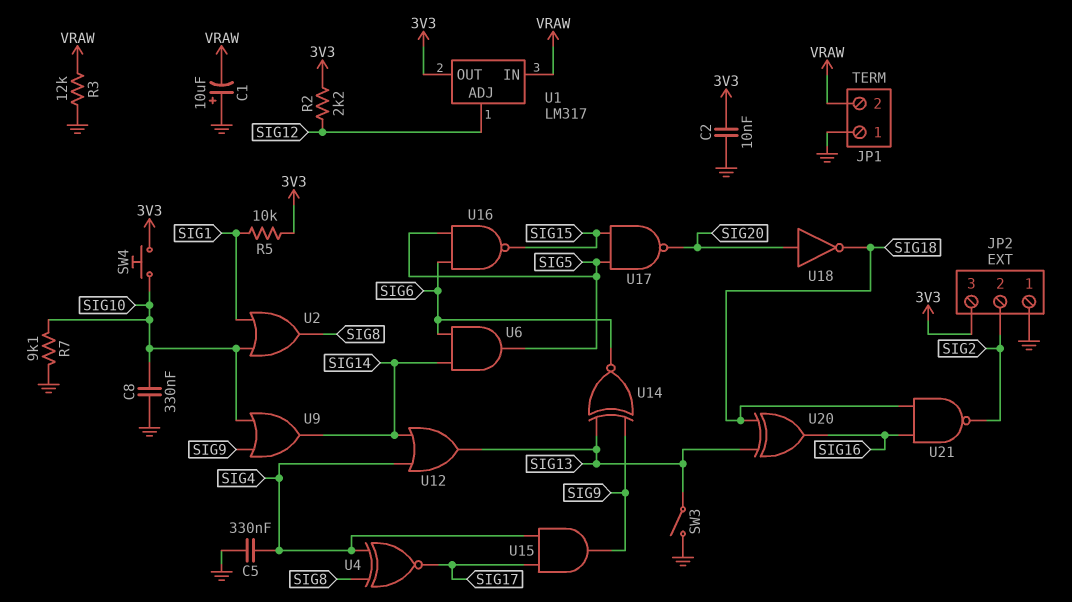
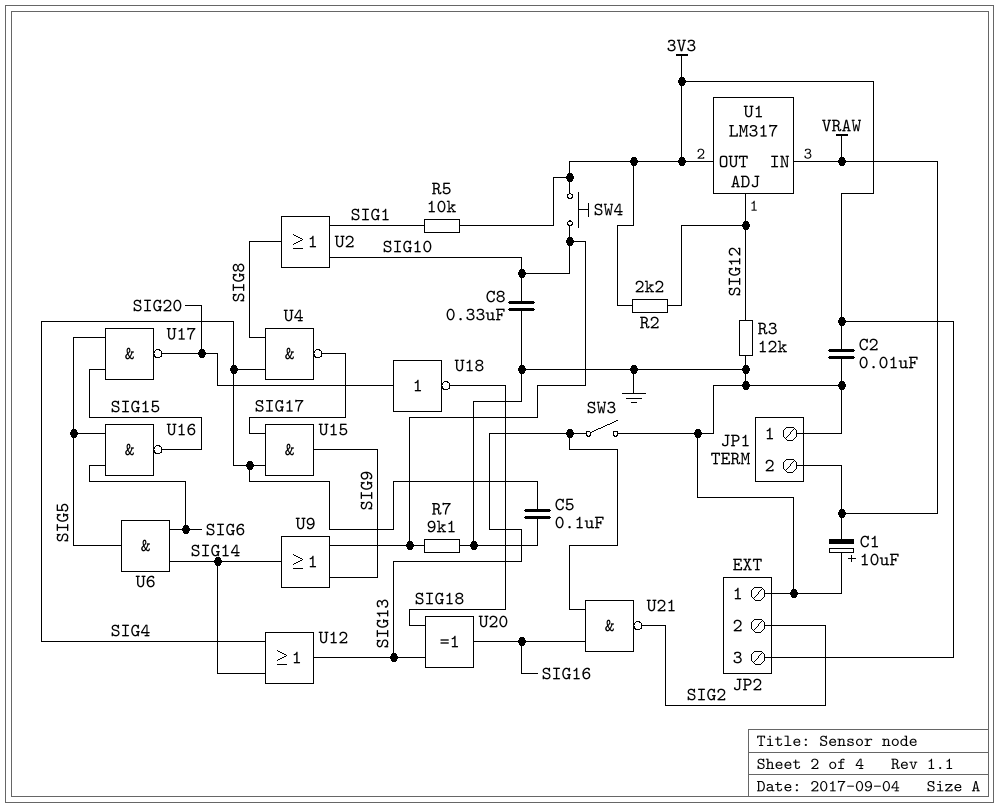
C5: 330nF (GND, SIG4) -> 100nF (GND, SIG4)
R3: 12k (GND, VRAW) -> 12k (GND, SIG12)
U4: XNOR (in SIG4, in SIG8, out SIG17) -> NAND (in SIG4, in SIG8, out SIG17)
U14: XNOR (in SIG9, in SIG13, out SIG6) -> none
U21: NAND (in SIG16, in SIG18, out SIG2) -> NAND (in SIG13, in SIG16, out SIG2)

